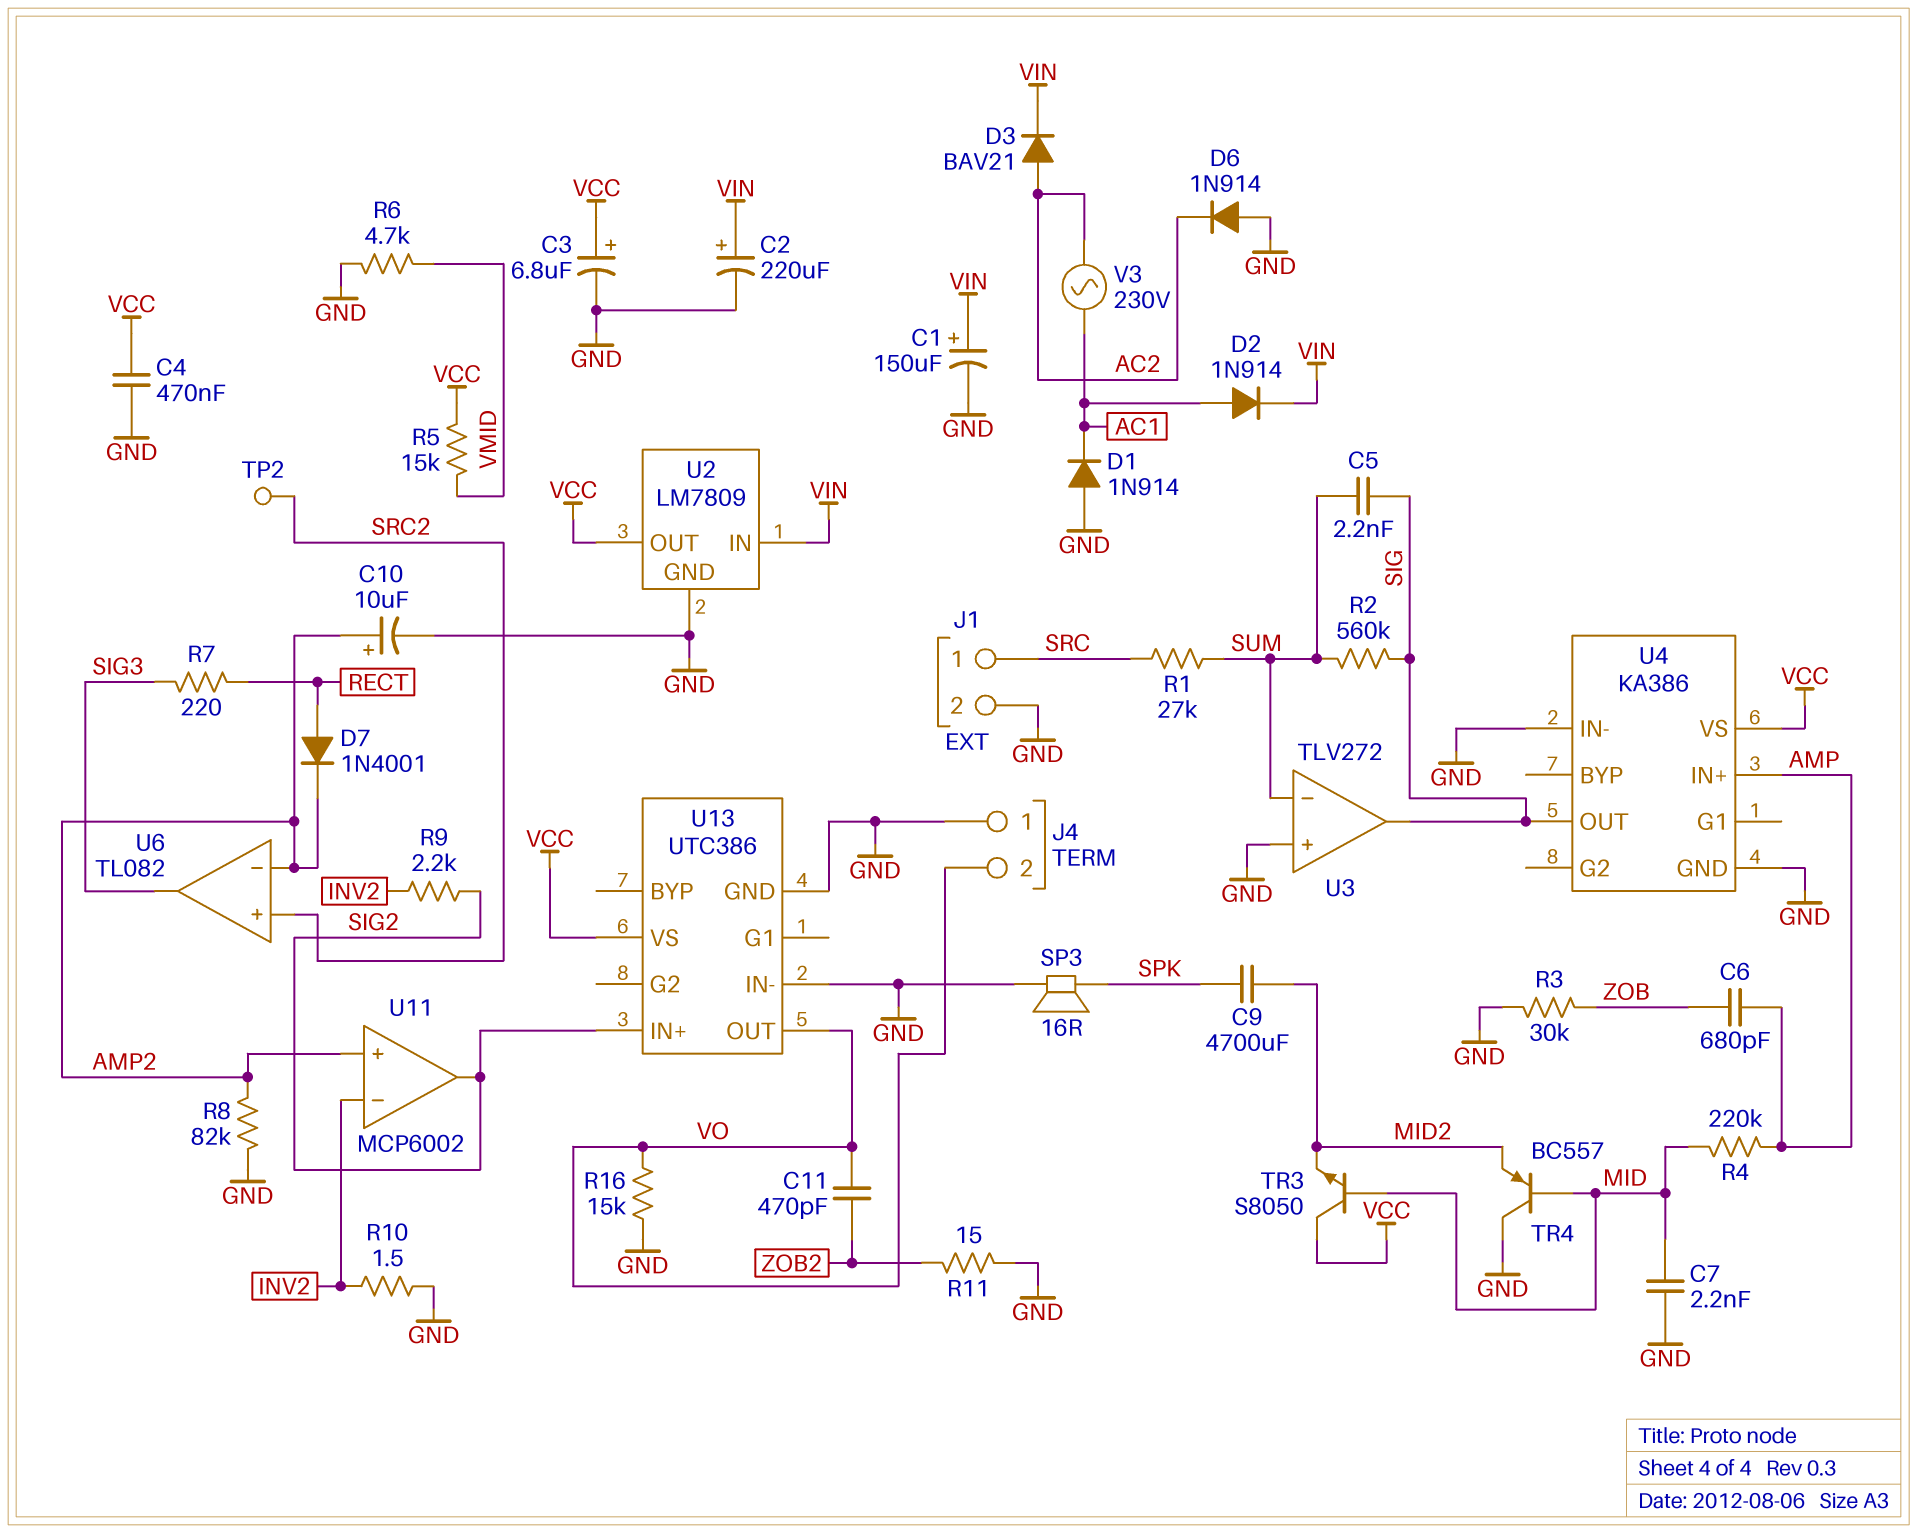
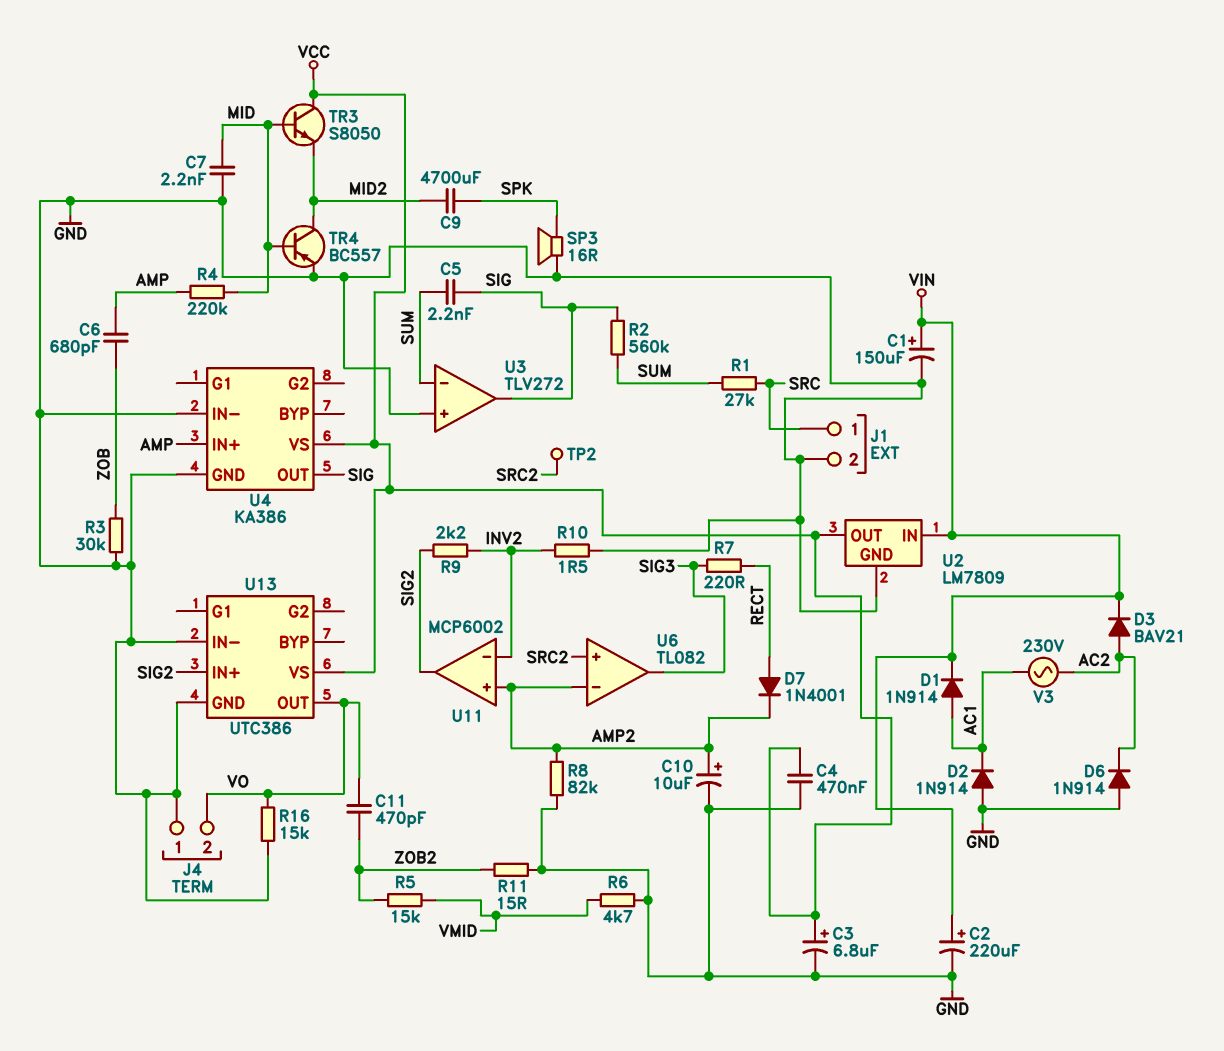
D1: diode 1N914 (A GND, K AC1) -> diode 1N914 (A AC1, K VIN)
D2: diode 1N914 (A AC1, K VIN) -> diode 1N914 (A GND, K AC1)
R5: 15k (VCC, VMID) -> 15k (VMID, ZOB2)
TR4: PNP BC557 (B MID, C GND, E MID2) -> PNP BC557 (B MID, C MID2, E GND)

